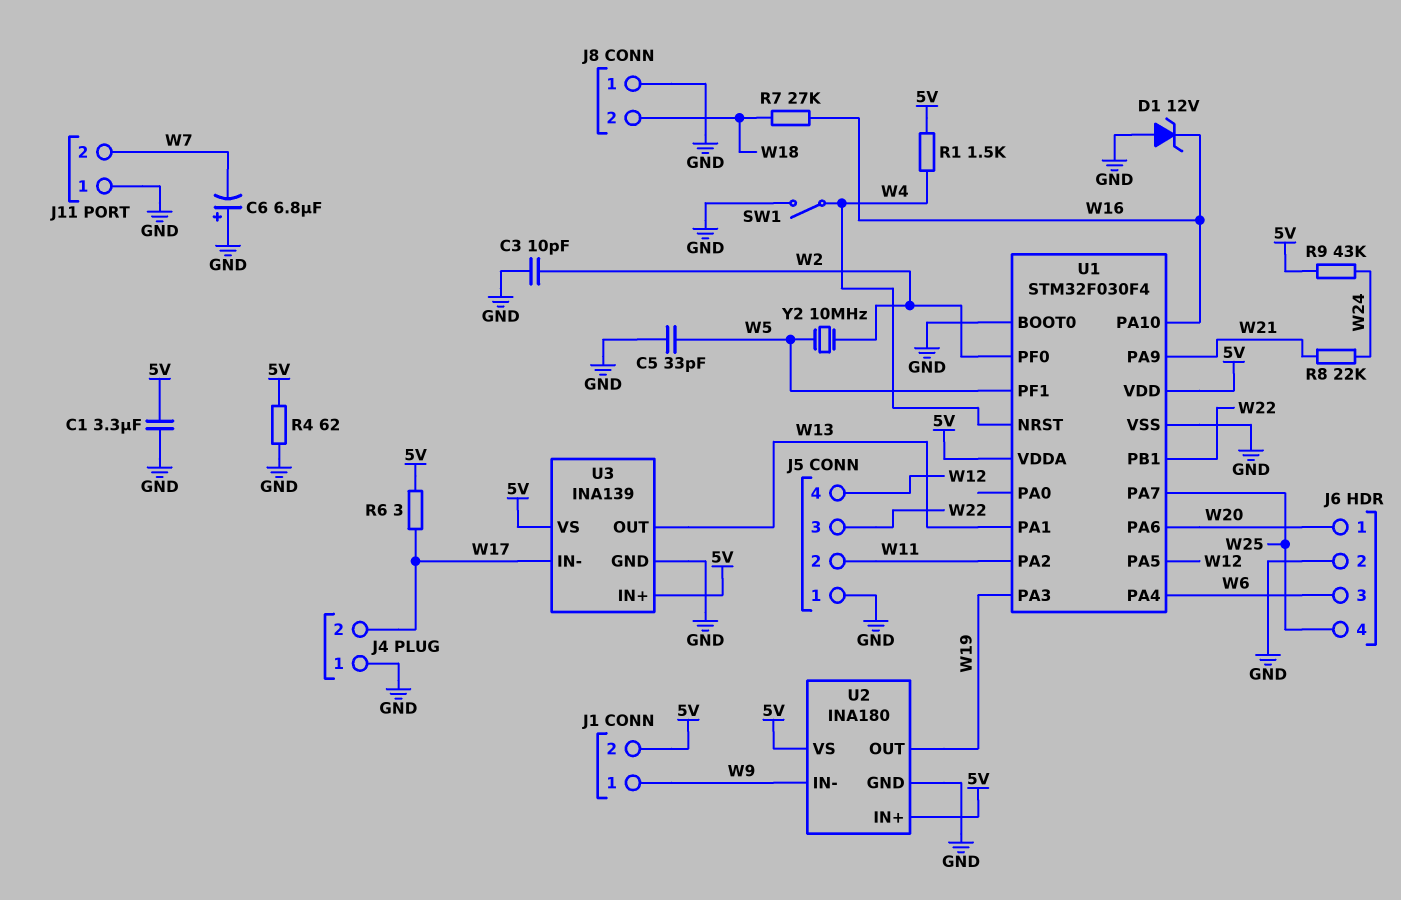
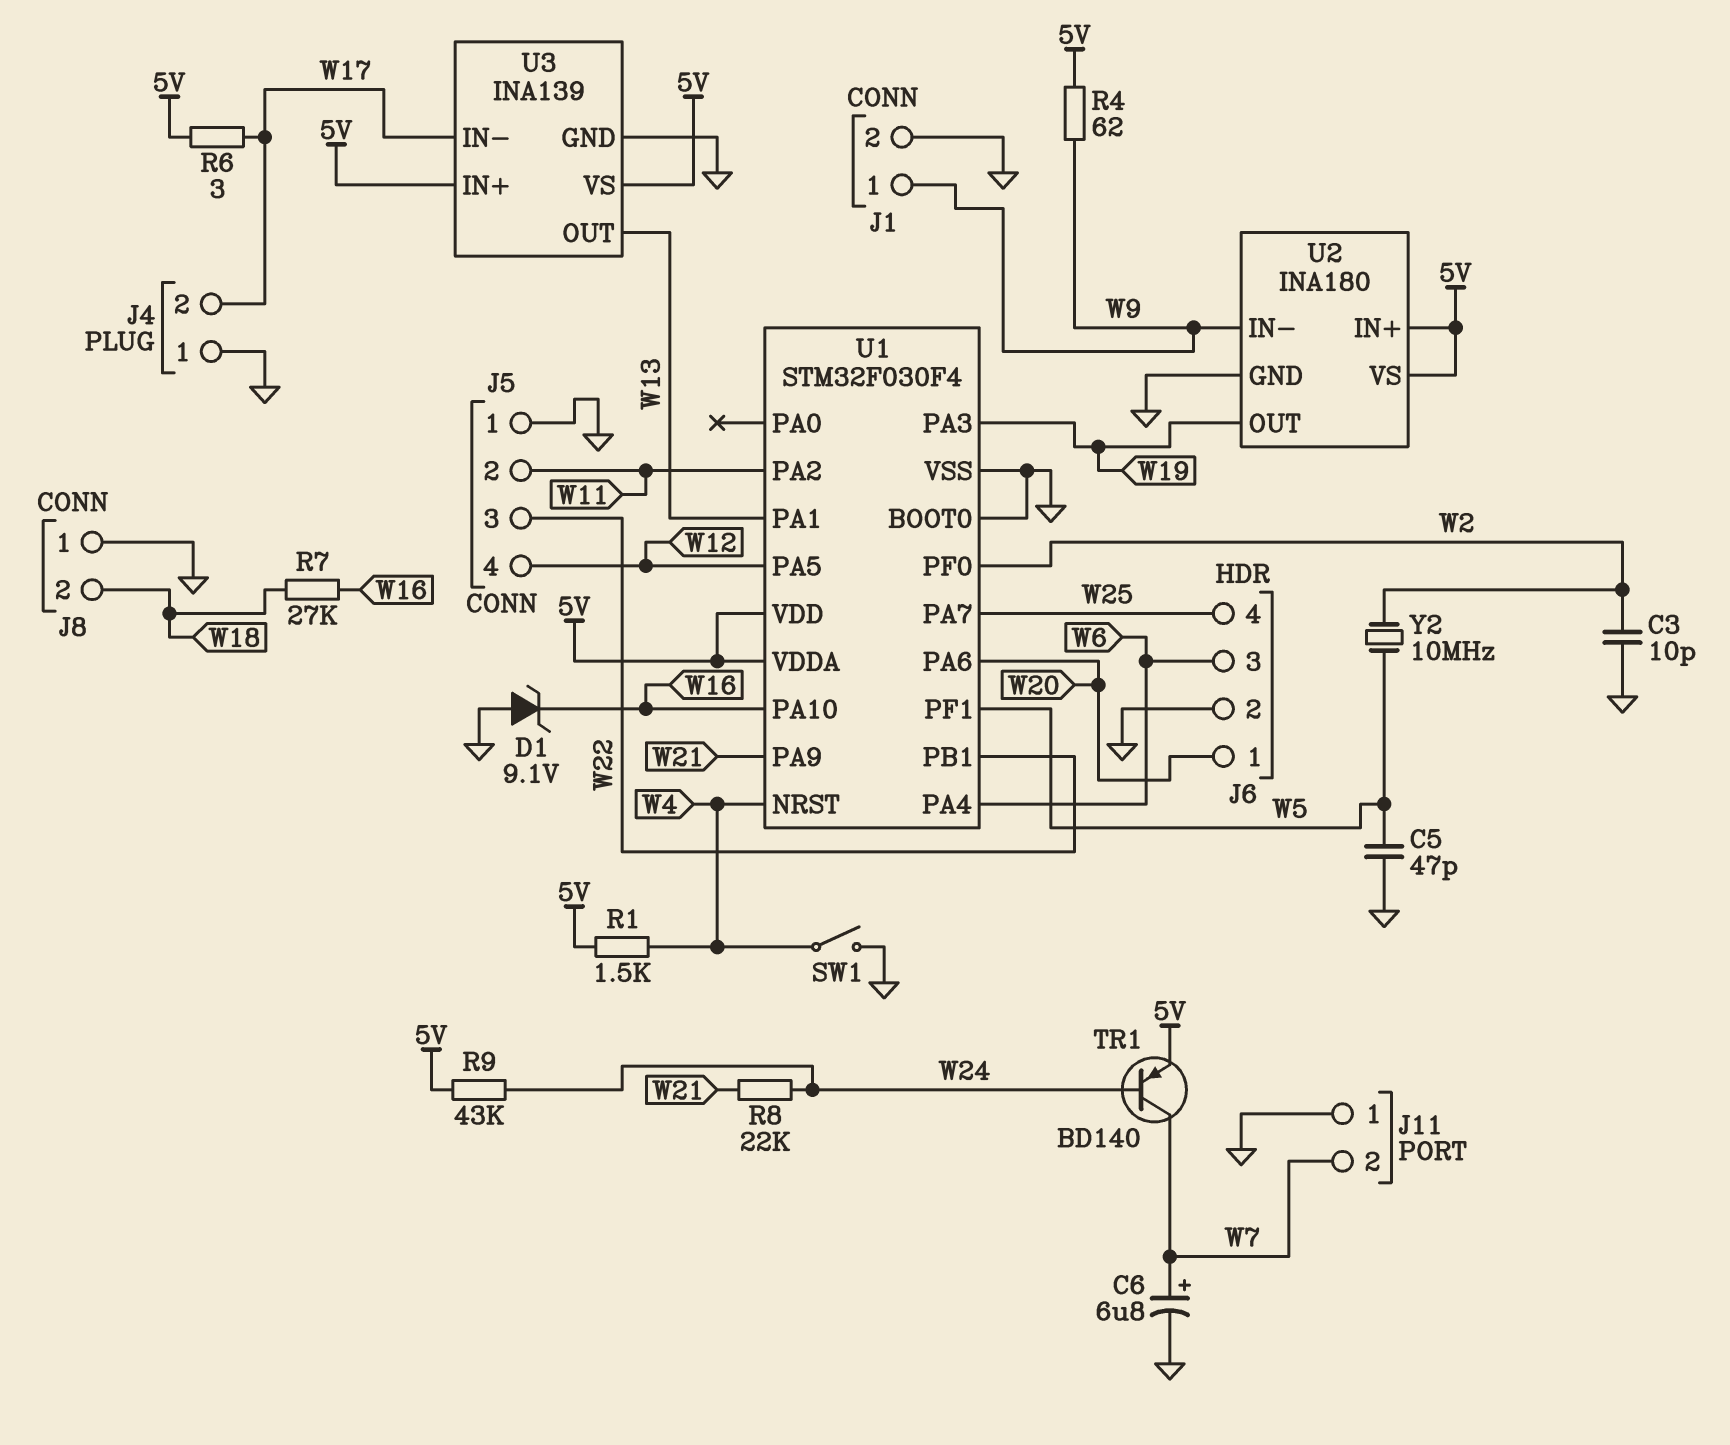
C1: 3.3uF (5V, GND) -> none
C5: 33pF (GND, W5) -> 47pF (GND, W5)
C6: 6.8uF (plus GND, minus W7) -> 6.8uF (plus W7, minus GND)
D1: zener 12V (A GND, K W16) -> zener 9.1V (A GND, K W16)
J1 pin 2: 5V -> GND
R4: 62 (5V, GND) -> 62 (5V, W9)
TR1: none -> PNP BD140 (B W24, C W7, E 5V)

